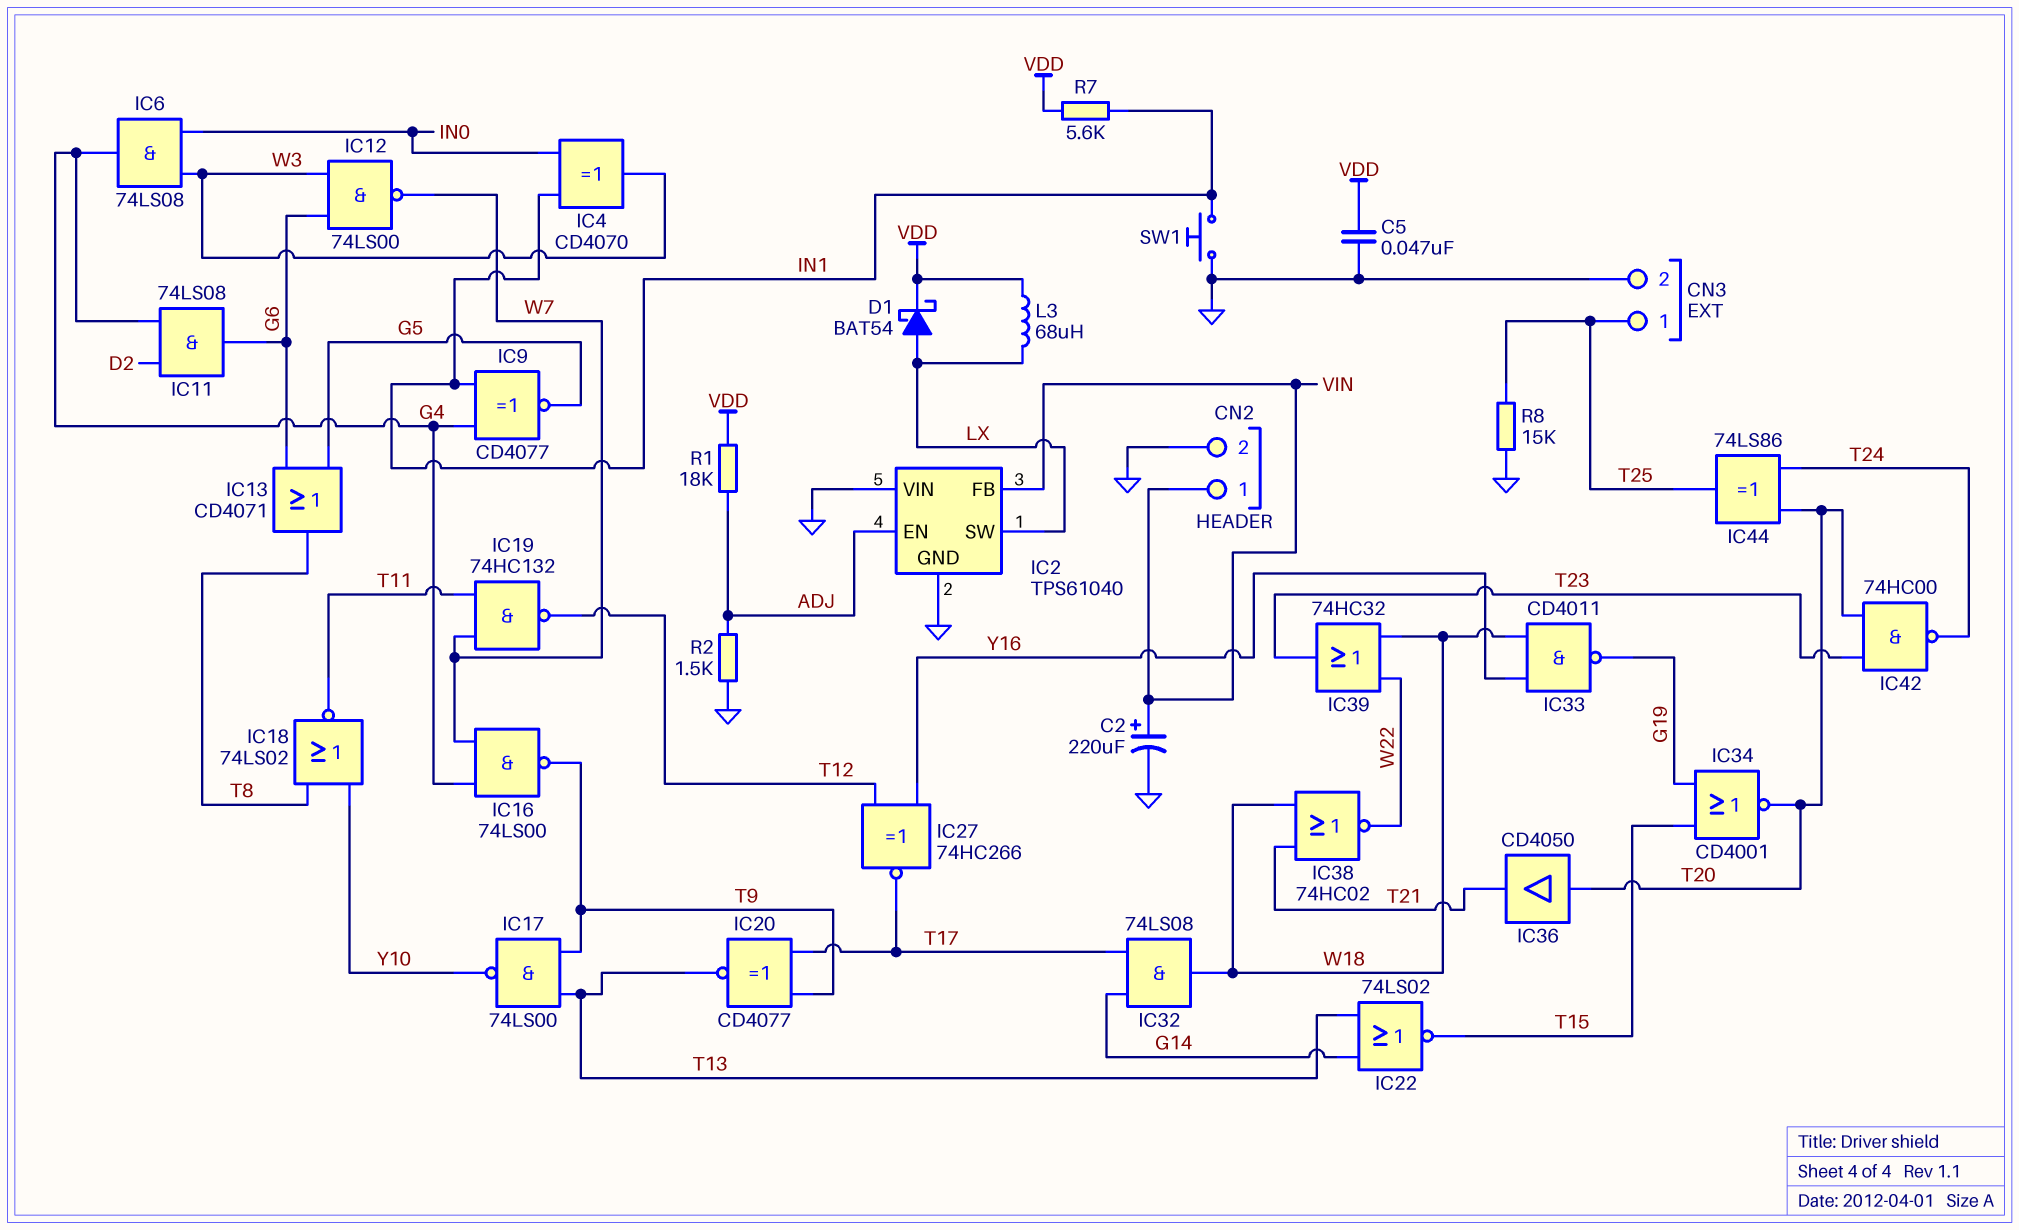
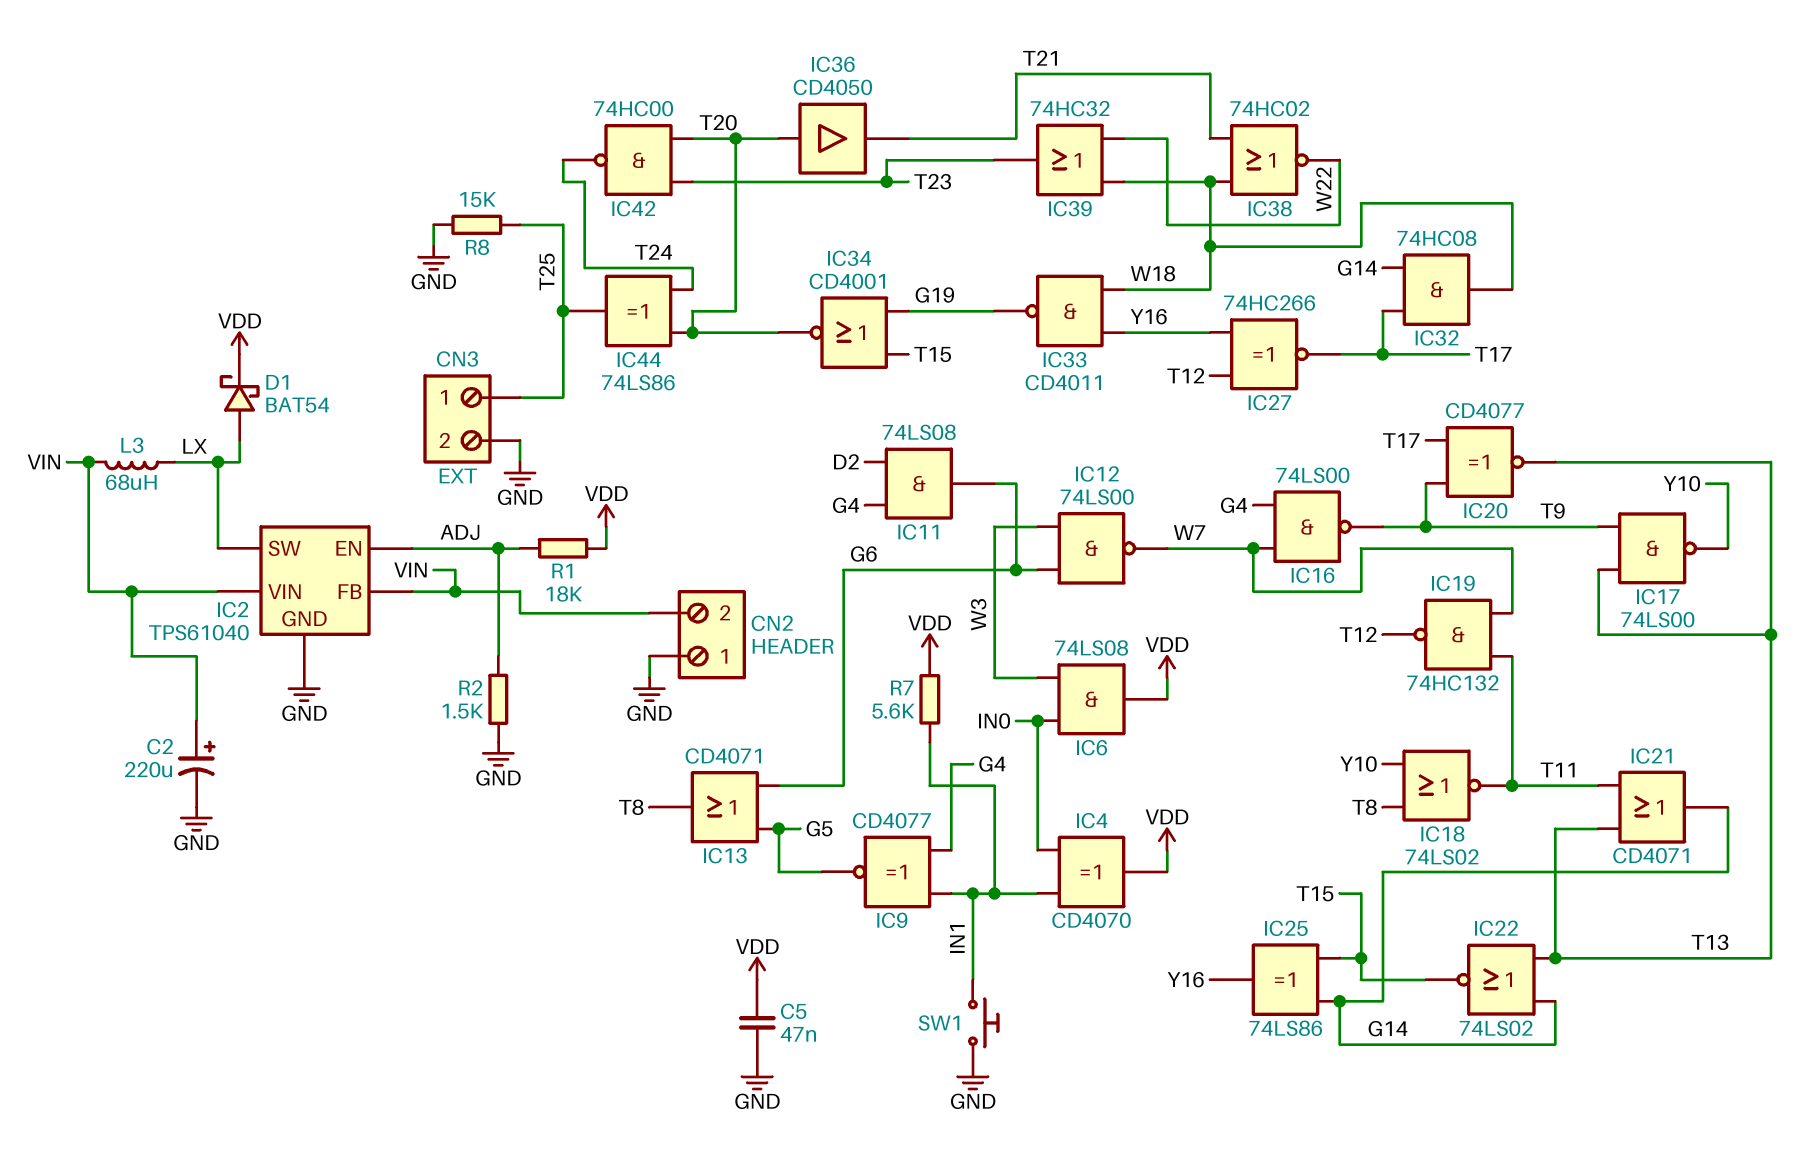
CN2 pin 1: VIN -> GND
CN2 pin 2: GND -> VIN
IC2 pin VIN: GND -> VIN
IC4: XOR CD4070 (in IN0, in IN1, out W3) -> XOR CD4070 (in IN0, in IN1, out VDD)
IC6: AND 74LS08 (in IN0, in W3, out G4) -> AND 74LS08 (in IN0, in W3, out VDD)
IC21: none -> OR CD4071 (in T11, in T13, out G14)
IC25: none -> XOR 74LS86 (in G14, in T15, out Y16)
IC32: AND 74LS08 (in G14, in T17, out W18) -> AND 74HC08 (in G14, in T17, out W18)
L3: 68uH (LX, VDD) -> 68uH (LX, VIN)

